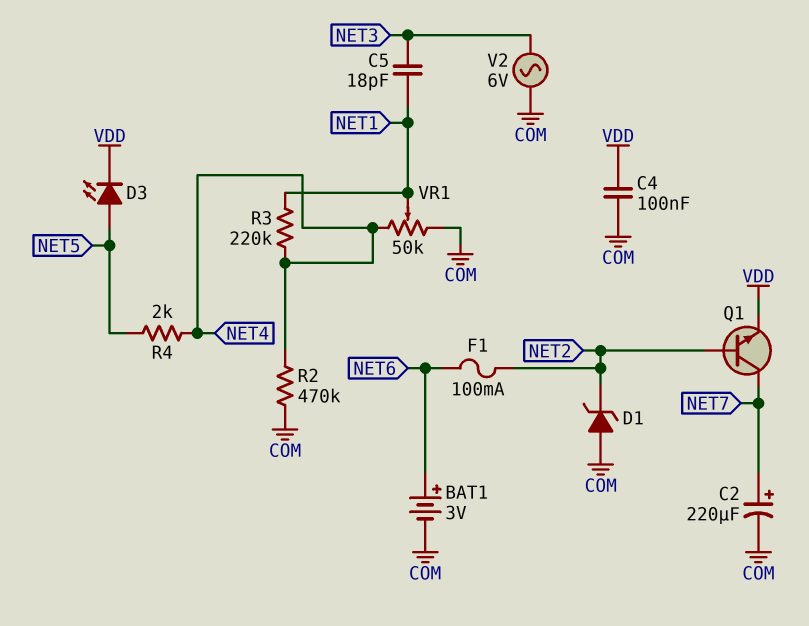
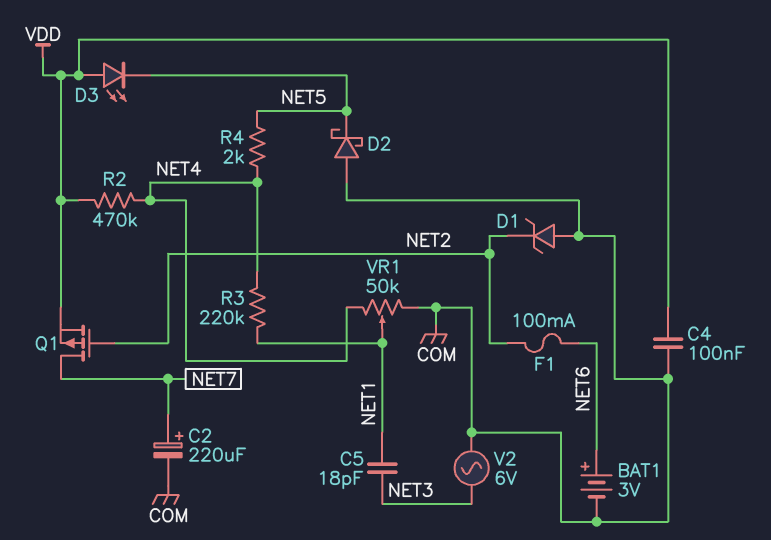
D2: none -> schottky (A COM, K NET5)
D3: LED (A NET5, K VDD) -> LED (A VDD, K NET5)
Q1: NPN (B NET2, C NET7, E VDD) -> PMOS (G NET2, D NET7, S VDD)
R2: 470k (COM, NET4) -> 470k (NET4, VDD)

